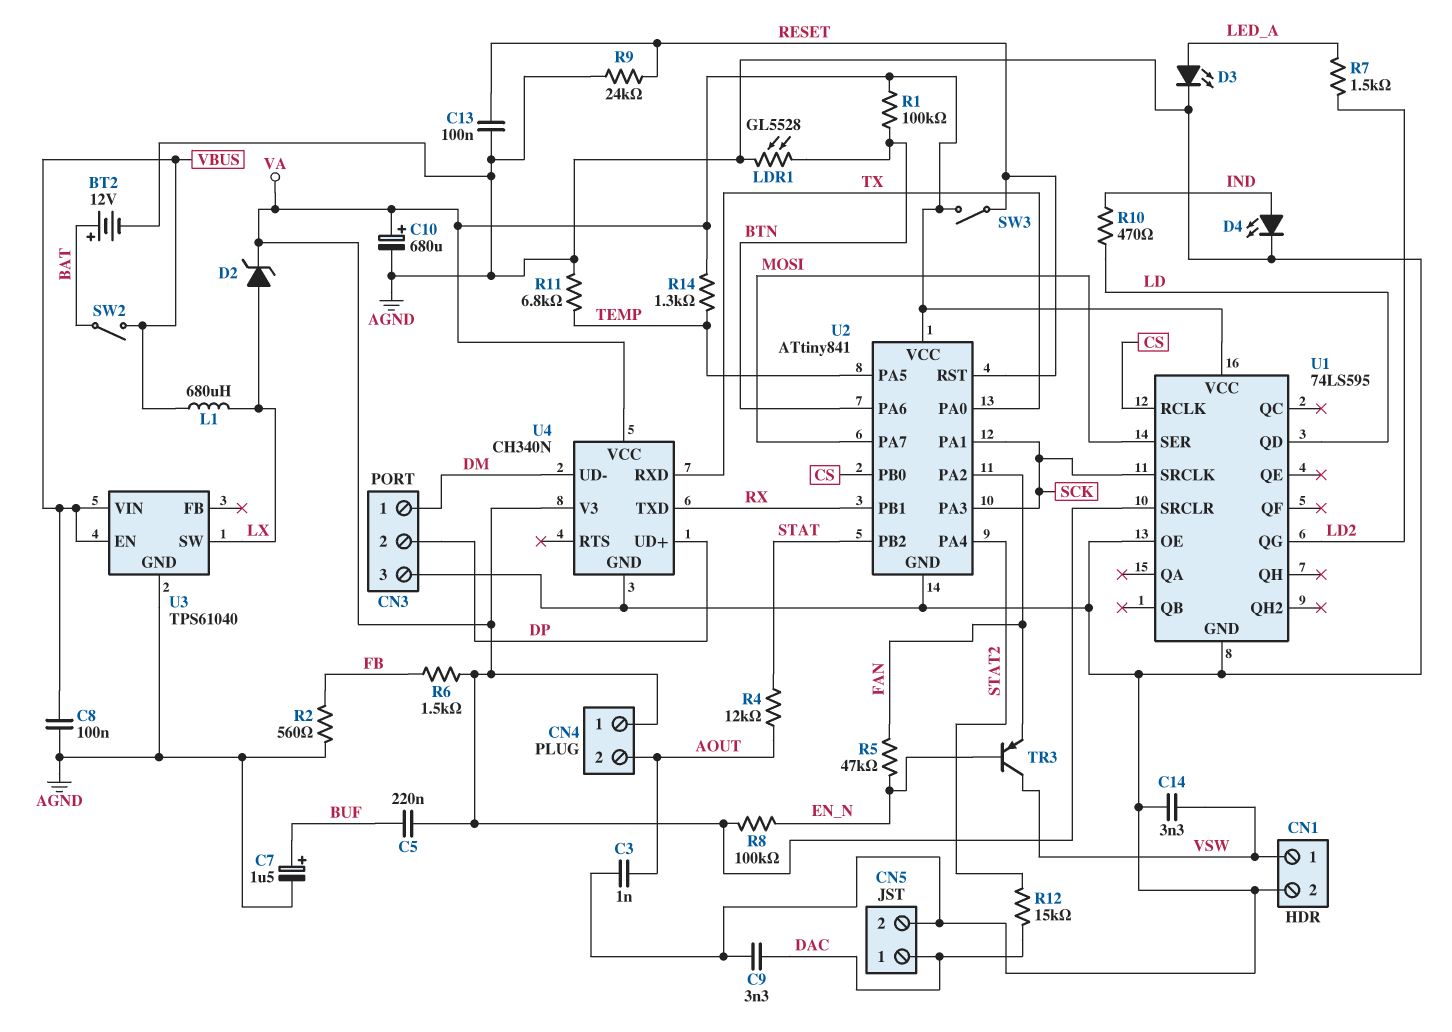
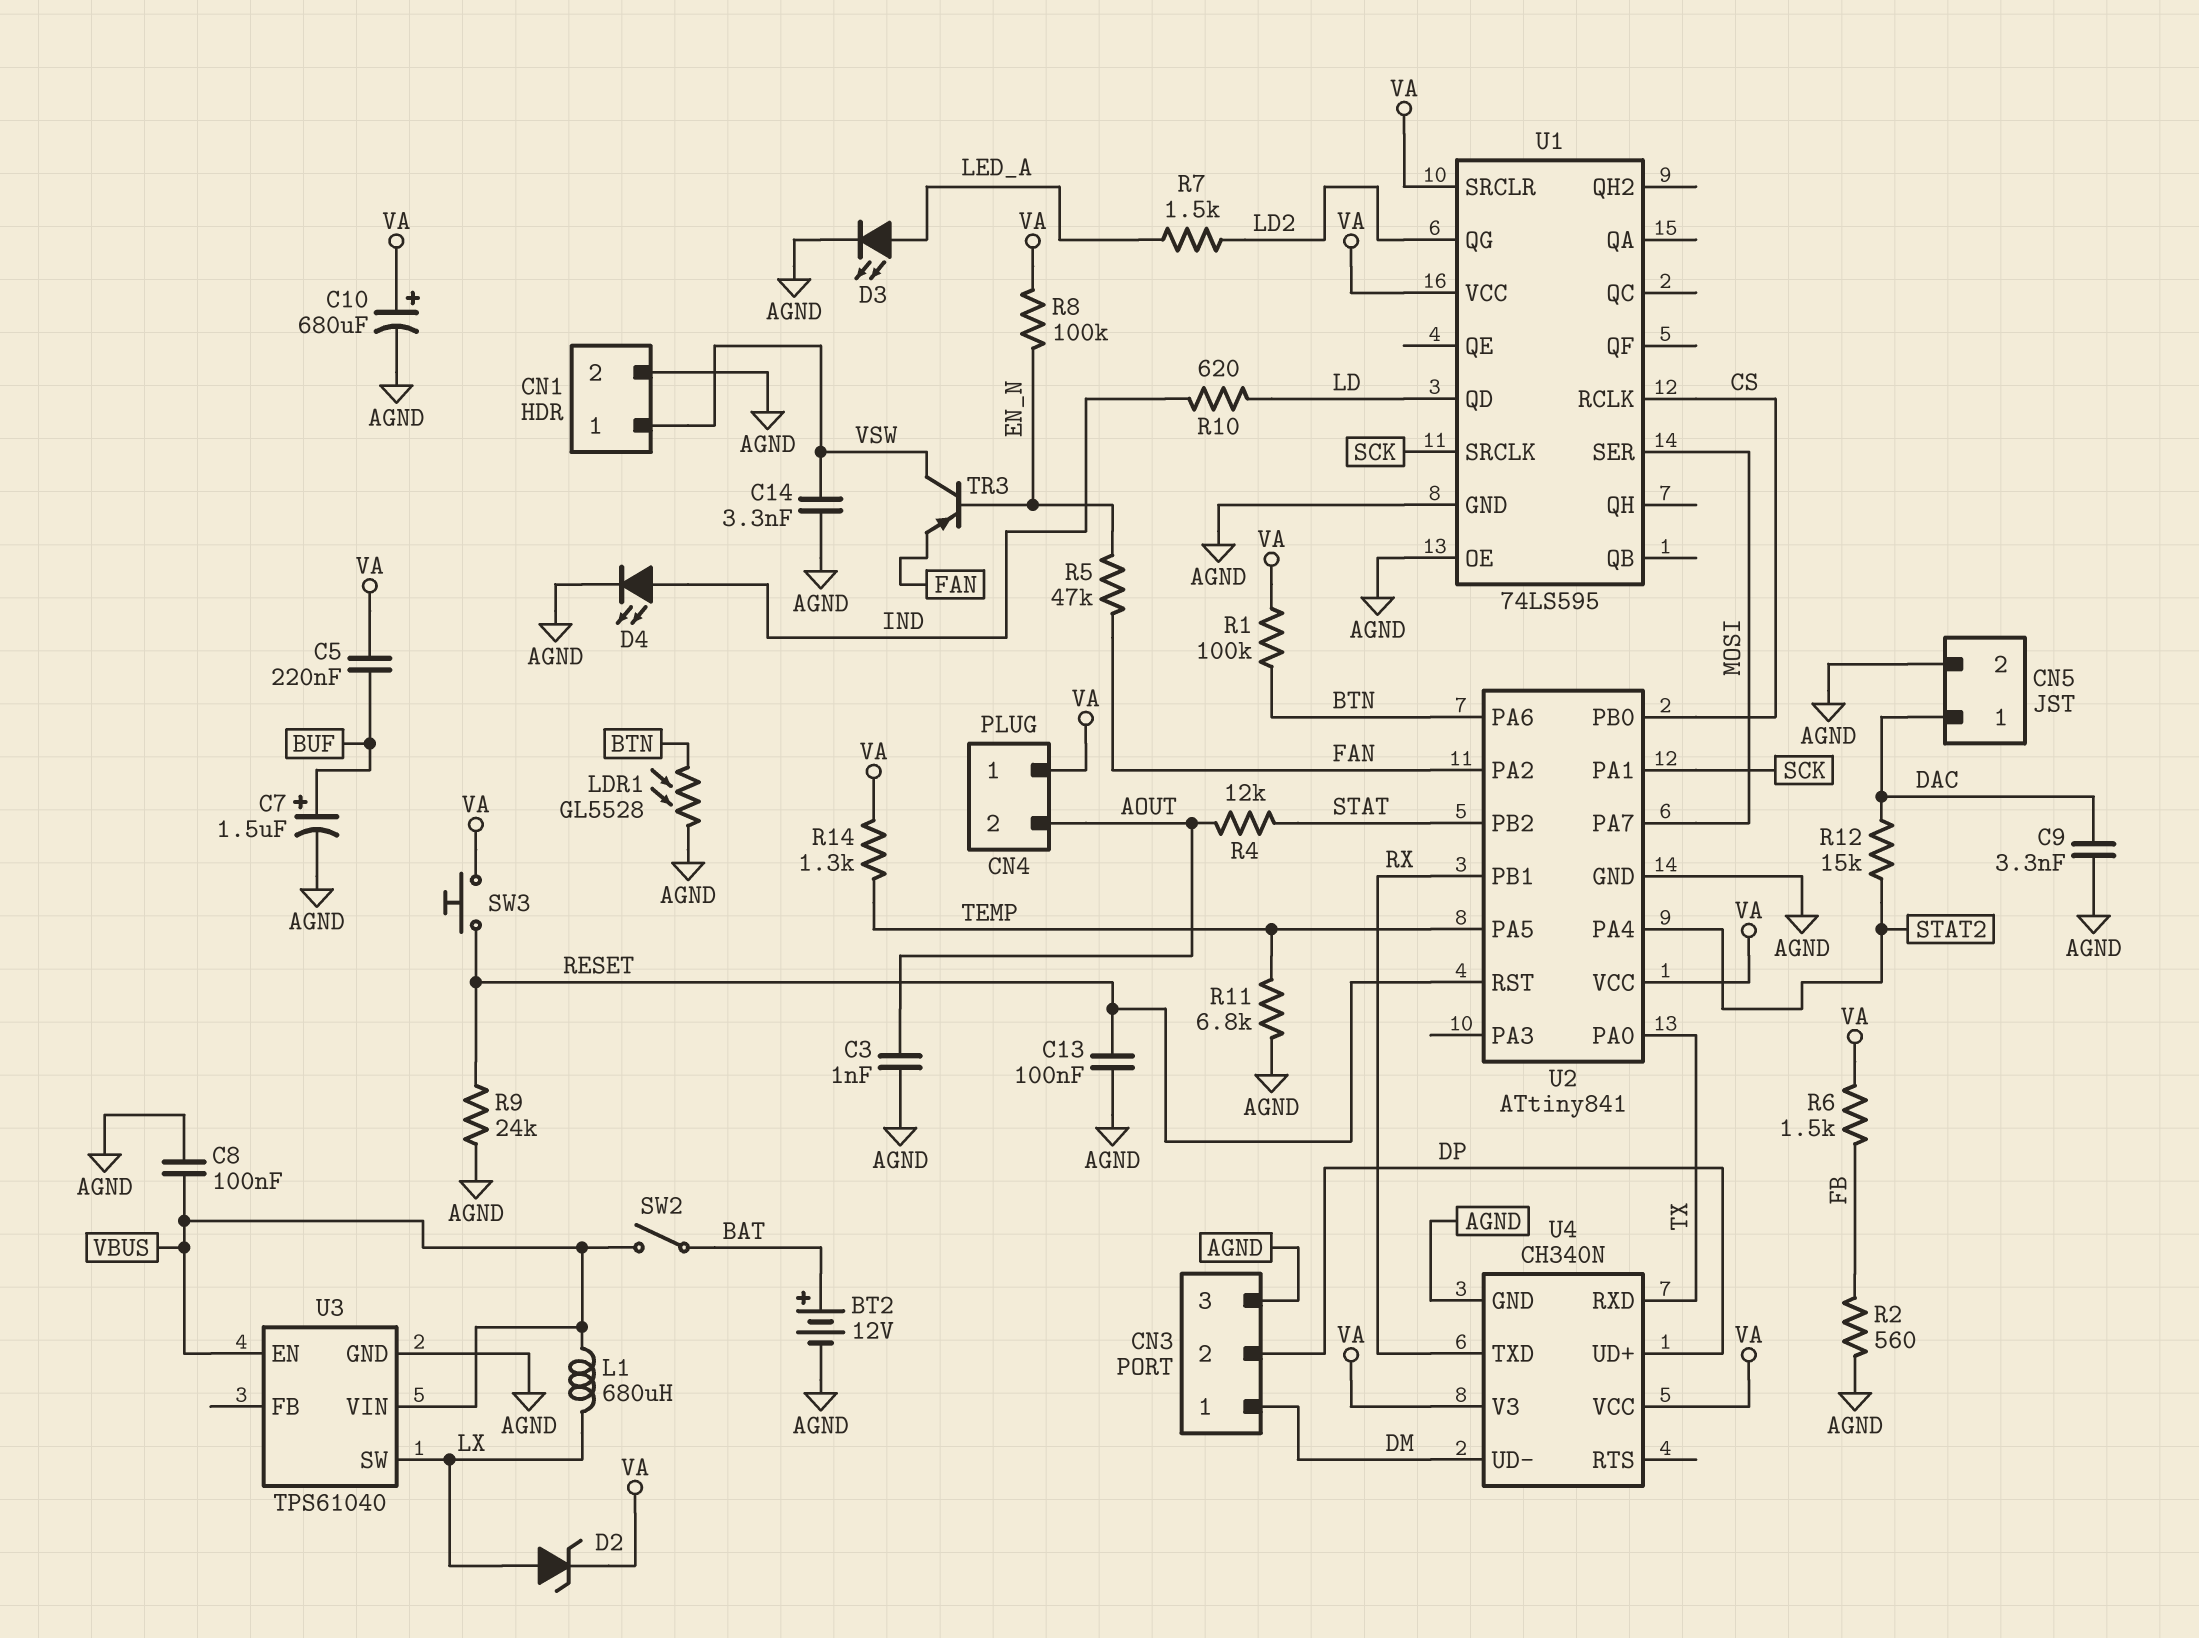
R10: 470 (IND, LD) -> 620 (IND, LD)
SW3: switch (RESET, VA) -> button (RESET, VA)
U2 pin PA3: SCK -> none

